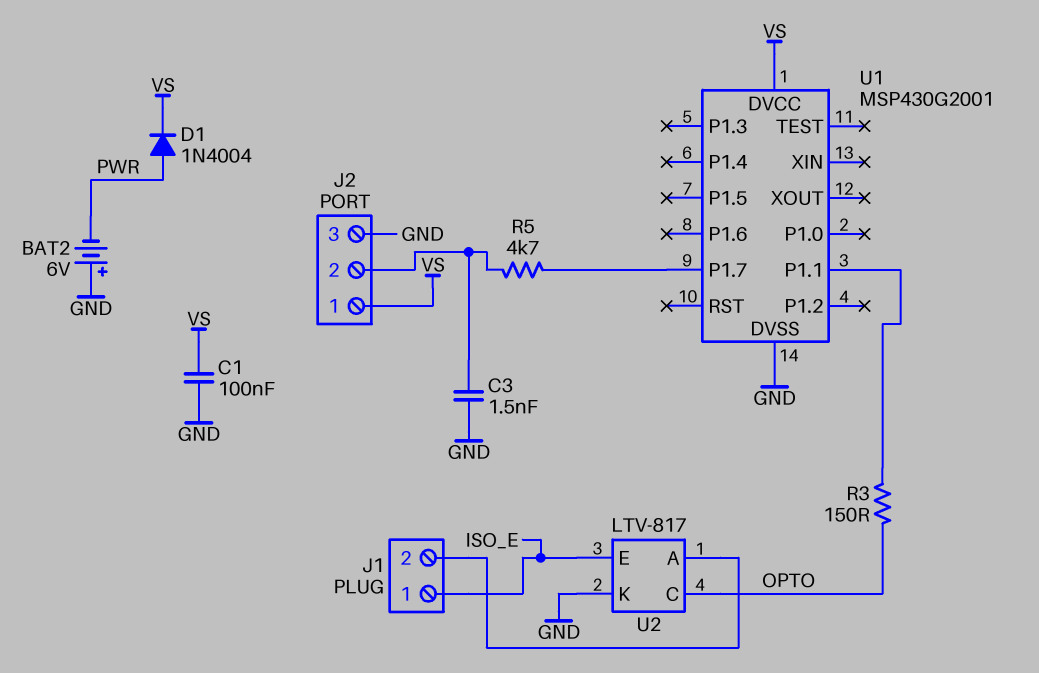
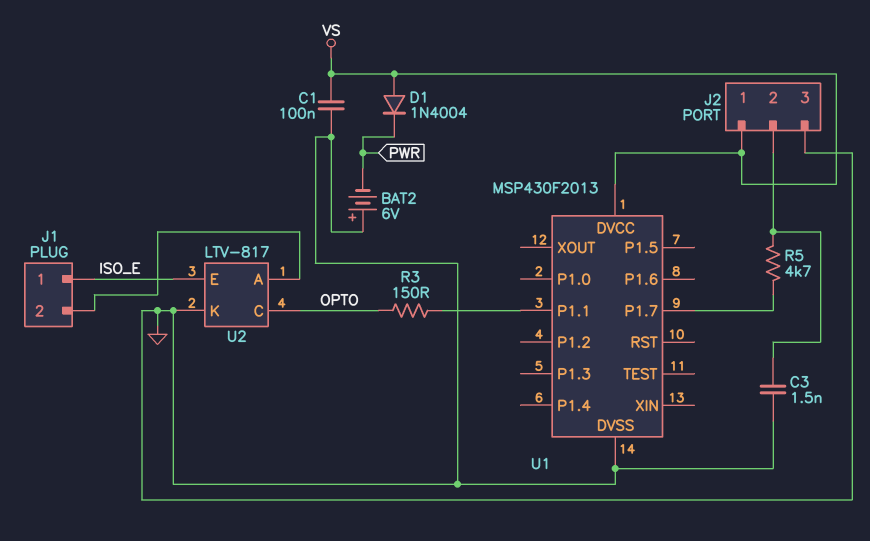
D1: diode 1N4004 (A PWR, K VS) -> diode 1N4004 (A VS, K PWR)
U1: MSP430G2001 -> MSP430F2013

